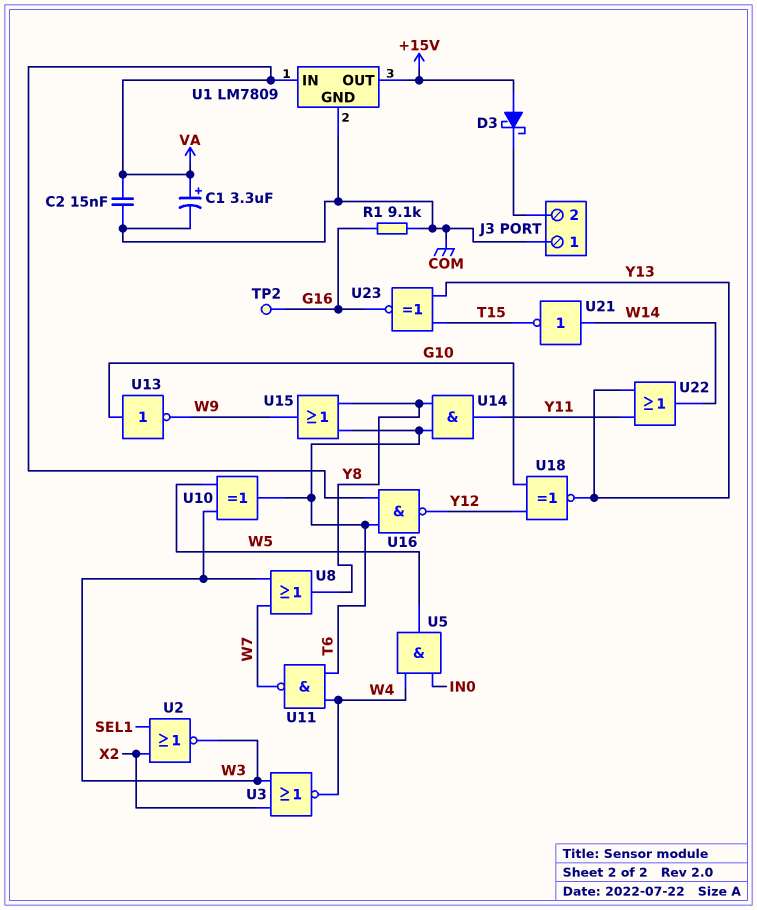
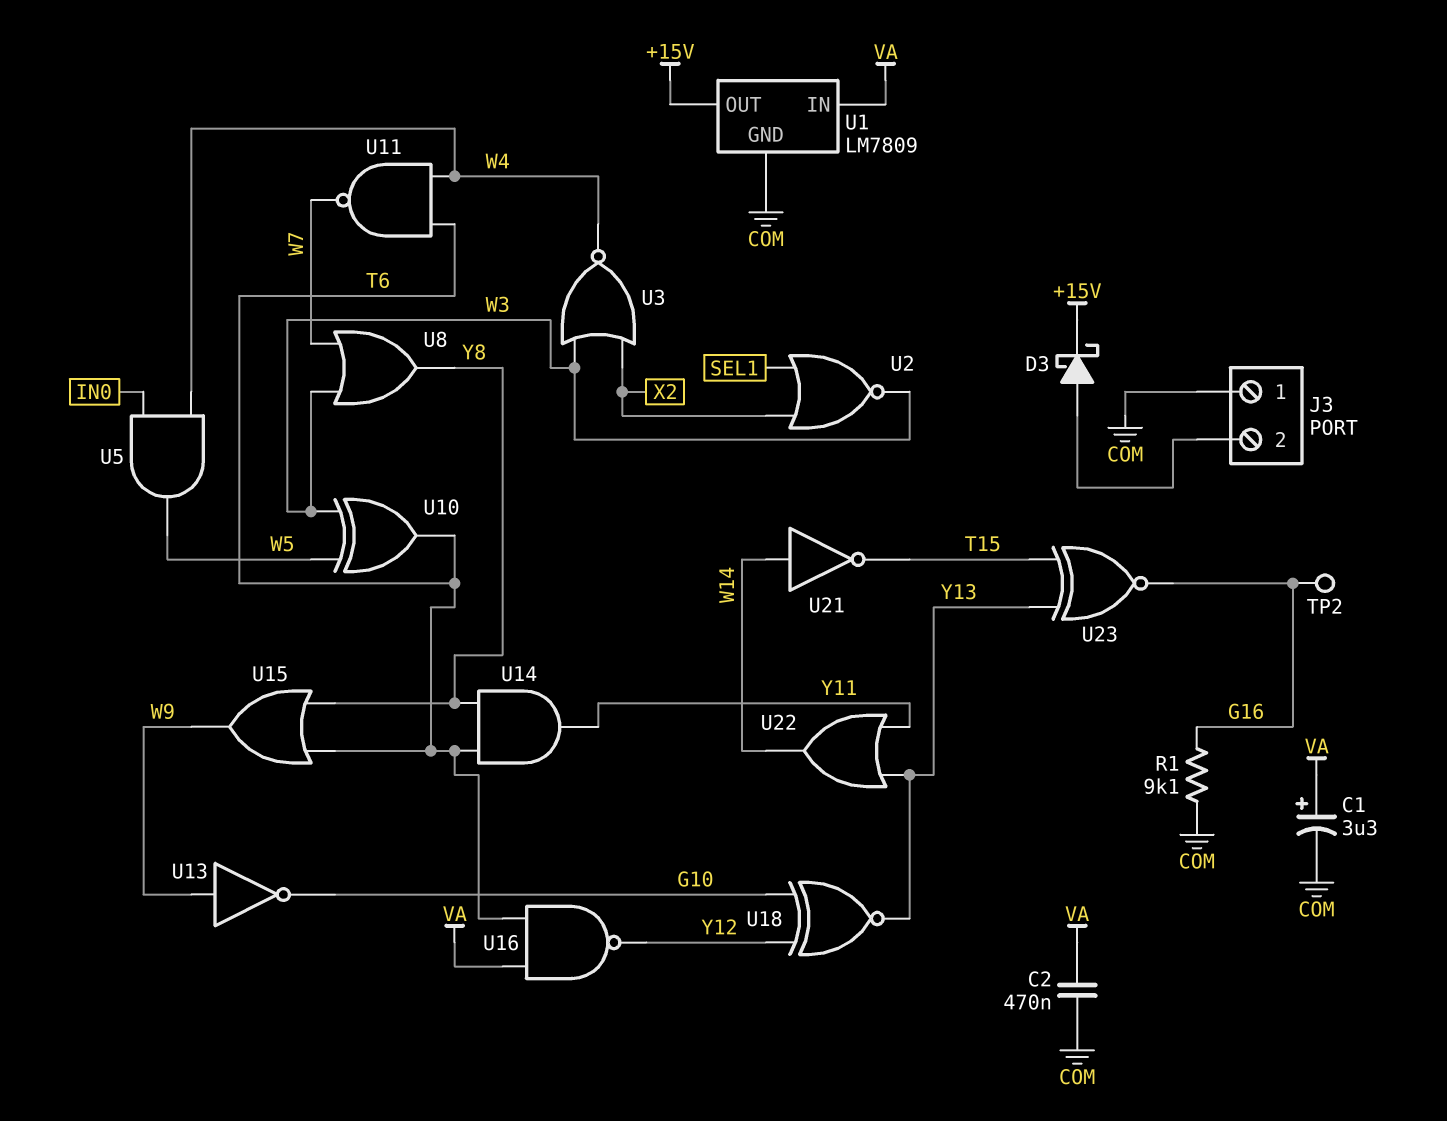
C2: 15nF (COM, VA) -> 470nF (COM, VA)
D3: schottky (A +15V, K J3/2) -> schottky (A J3/2, K +15V)
U13: NOT (in G10, out W9) -> NOT (in W9, out G10)

